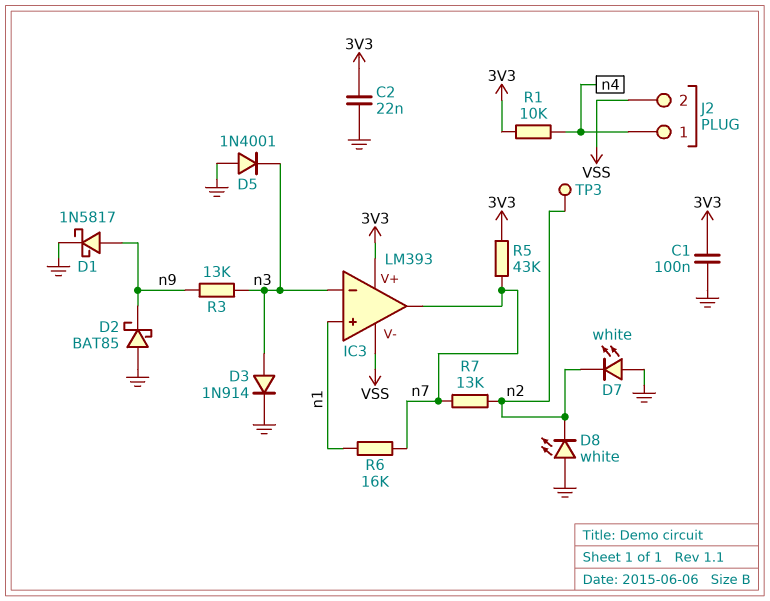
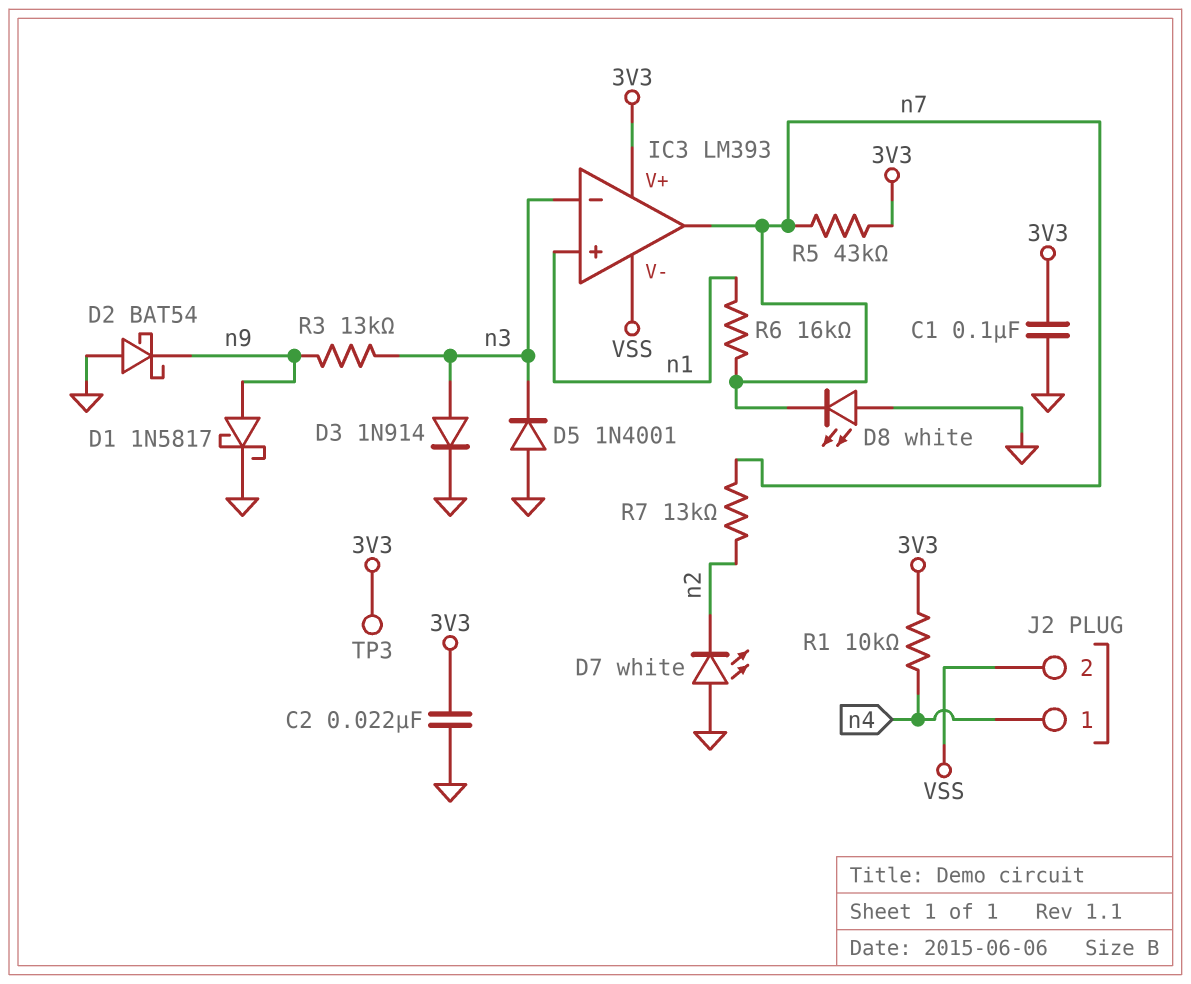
D2: schottky BAT85 (A GND, K n9) -> schottky BAT54 (A GND, K n9)
D8: LED white (A GND, K n2) -> LED white (A GND, K n7)
TP3: test point (n2) -> test point (3V3)

